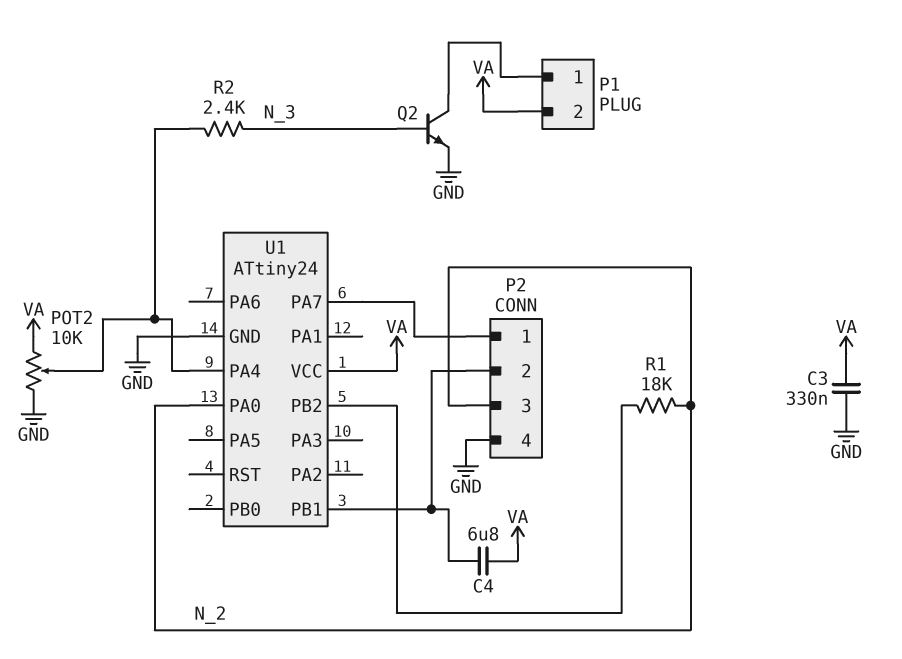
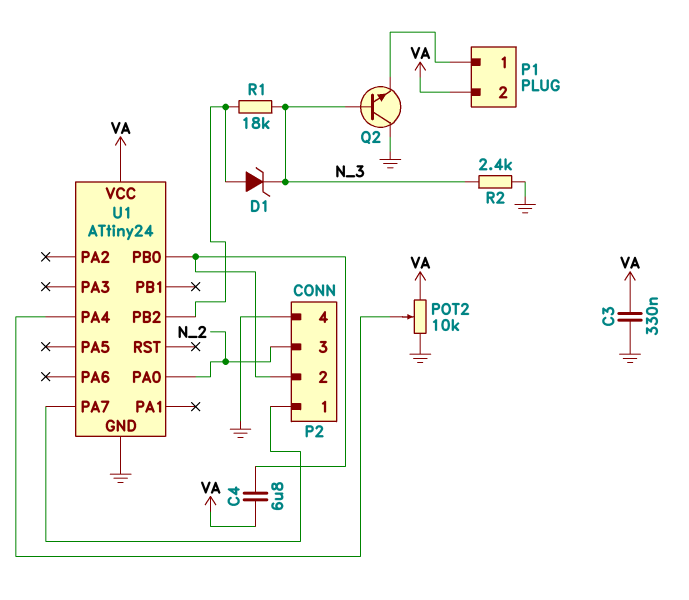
D1: none -> zener (A U1/PB2, K N_3)
Q2: NPN (B N_3, C P1/1, E GND) -> NPN (B N_3, C GND, E P1/1)
R1: 18k (N_2, U1/PB2) -> 18k (N_3, U1/PB2)
R2: 2.4k (N_3, U1/PA4) -> 2.4k (GND, N_3)
U1 pin PB0: none -> P2/2
U1 pin PB1: P2/2 -> none

